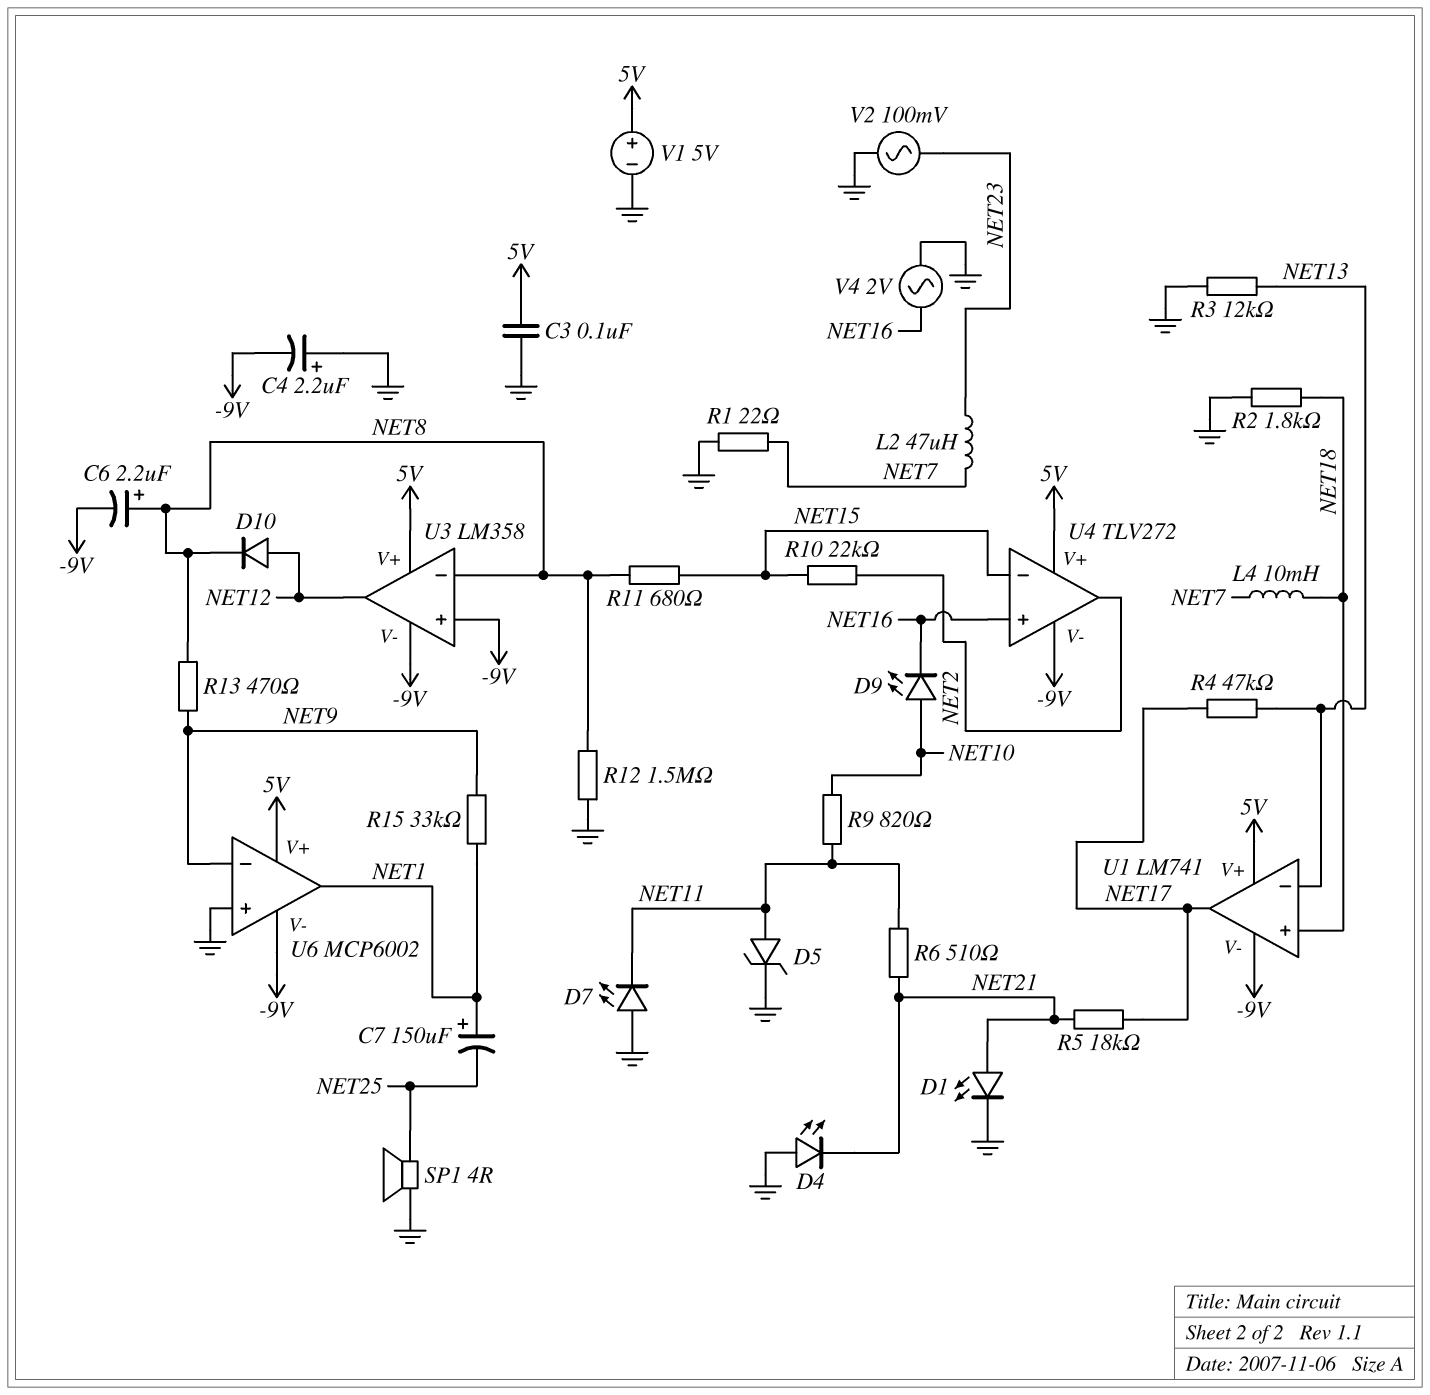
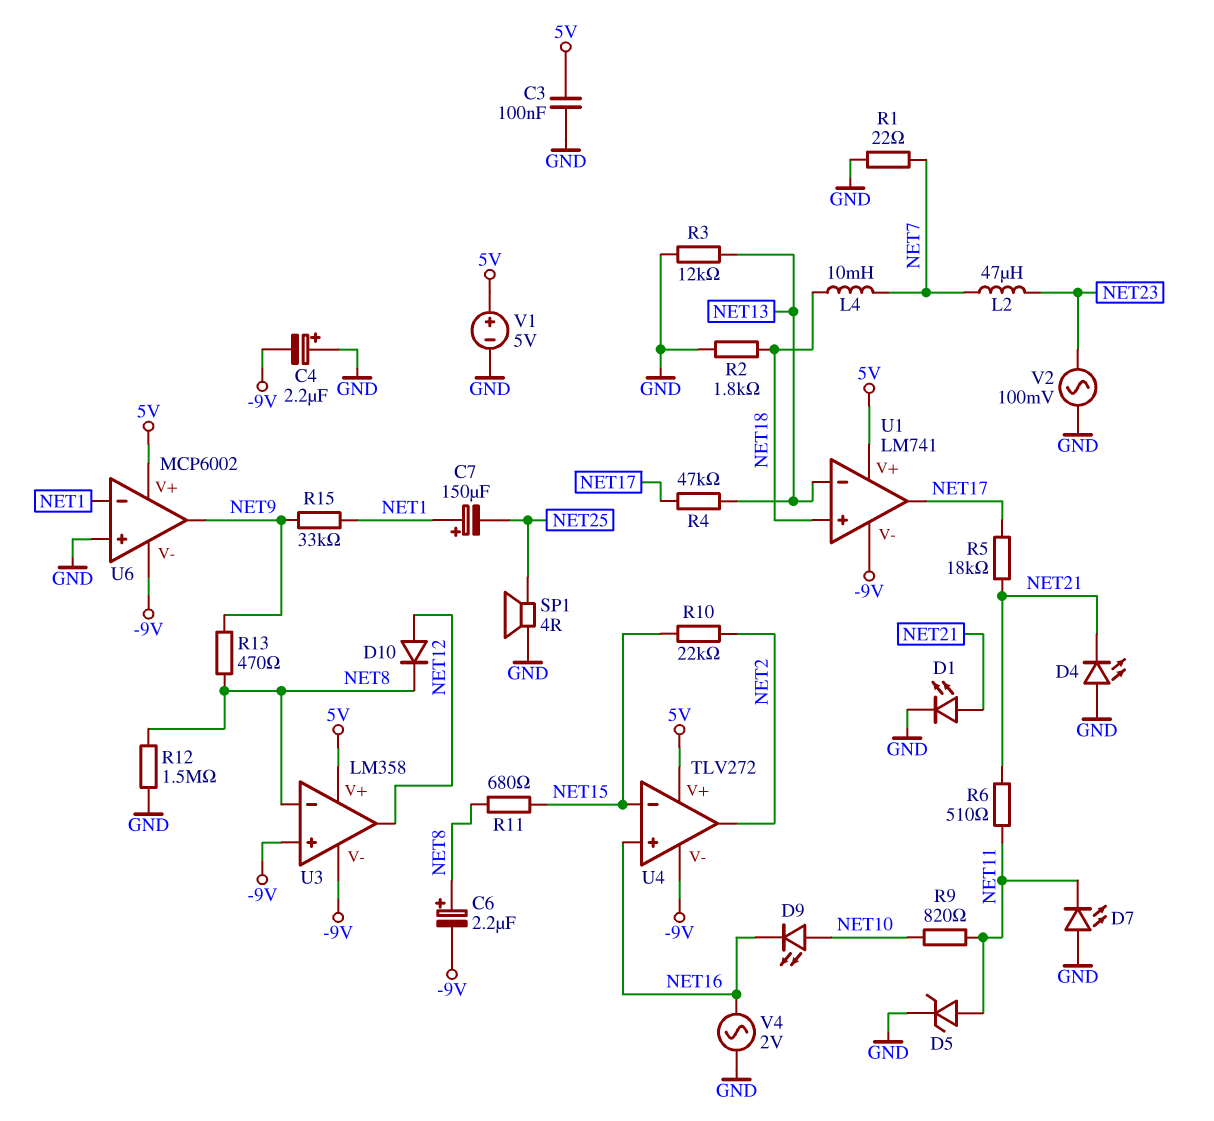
U6 pin in-: NET9 -> NET1
U6 pin out: NET1 -> NET9

